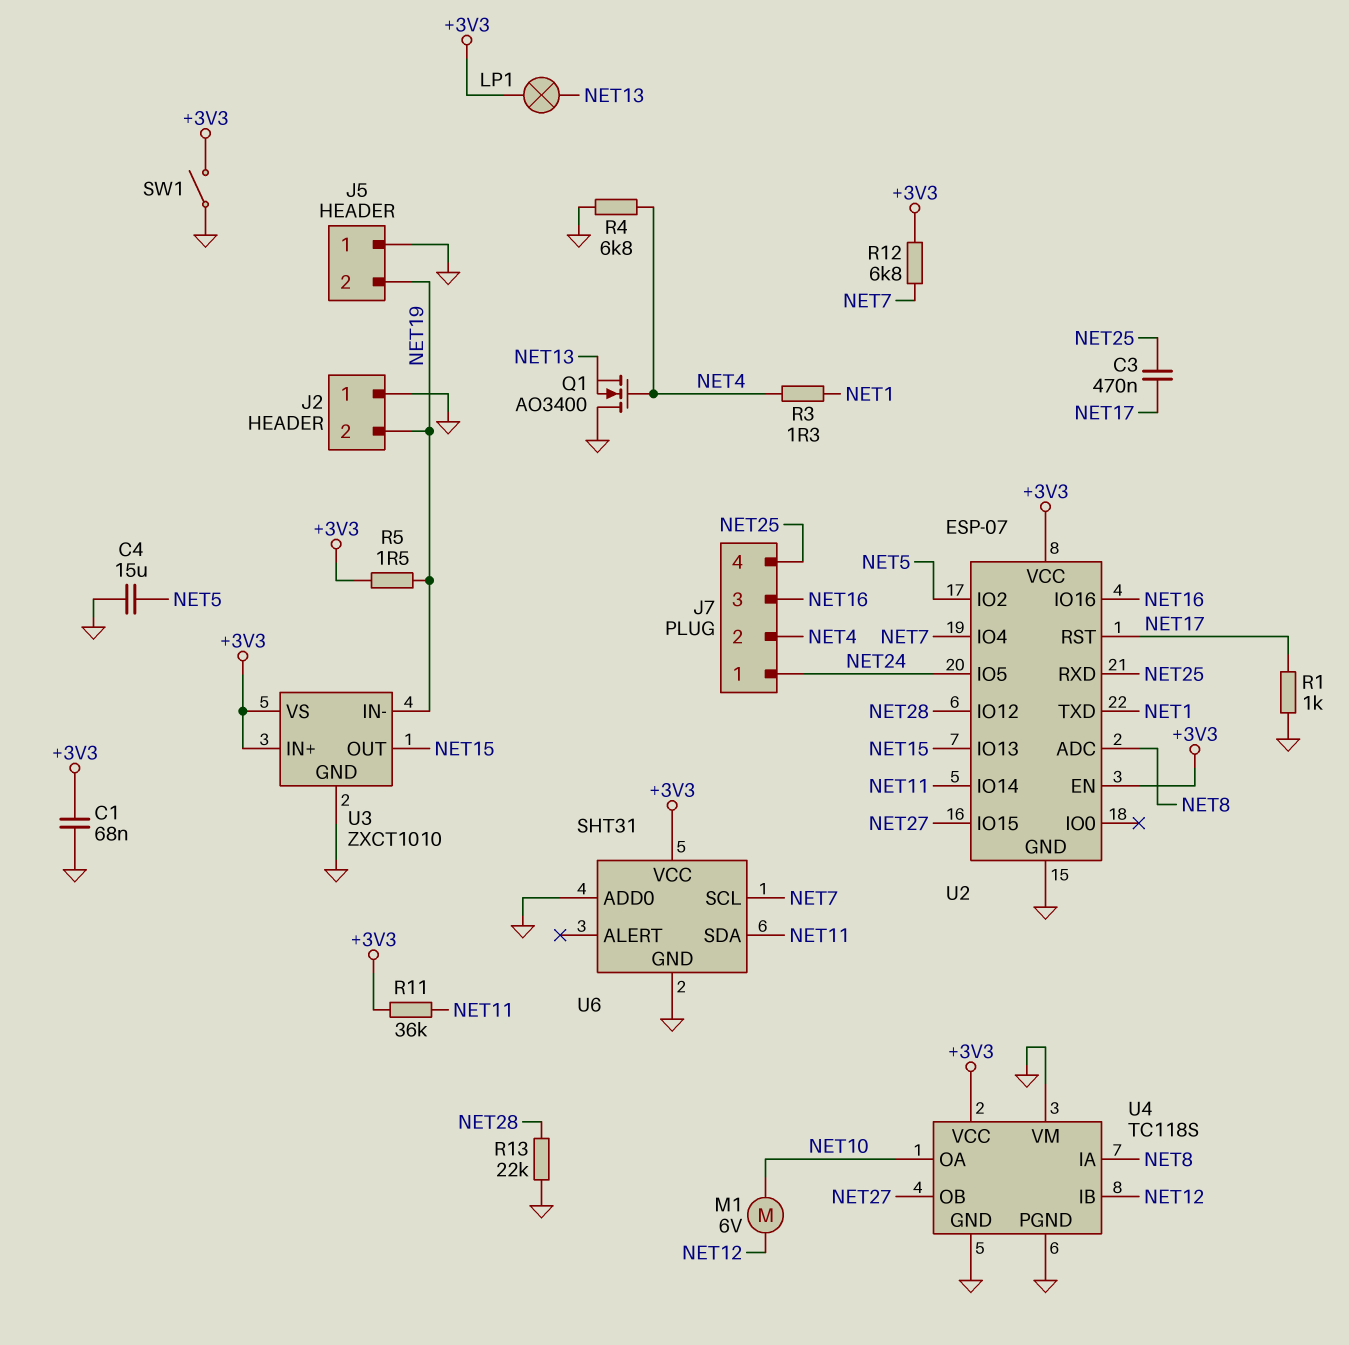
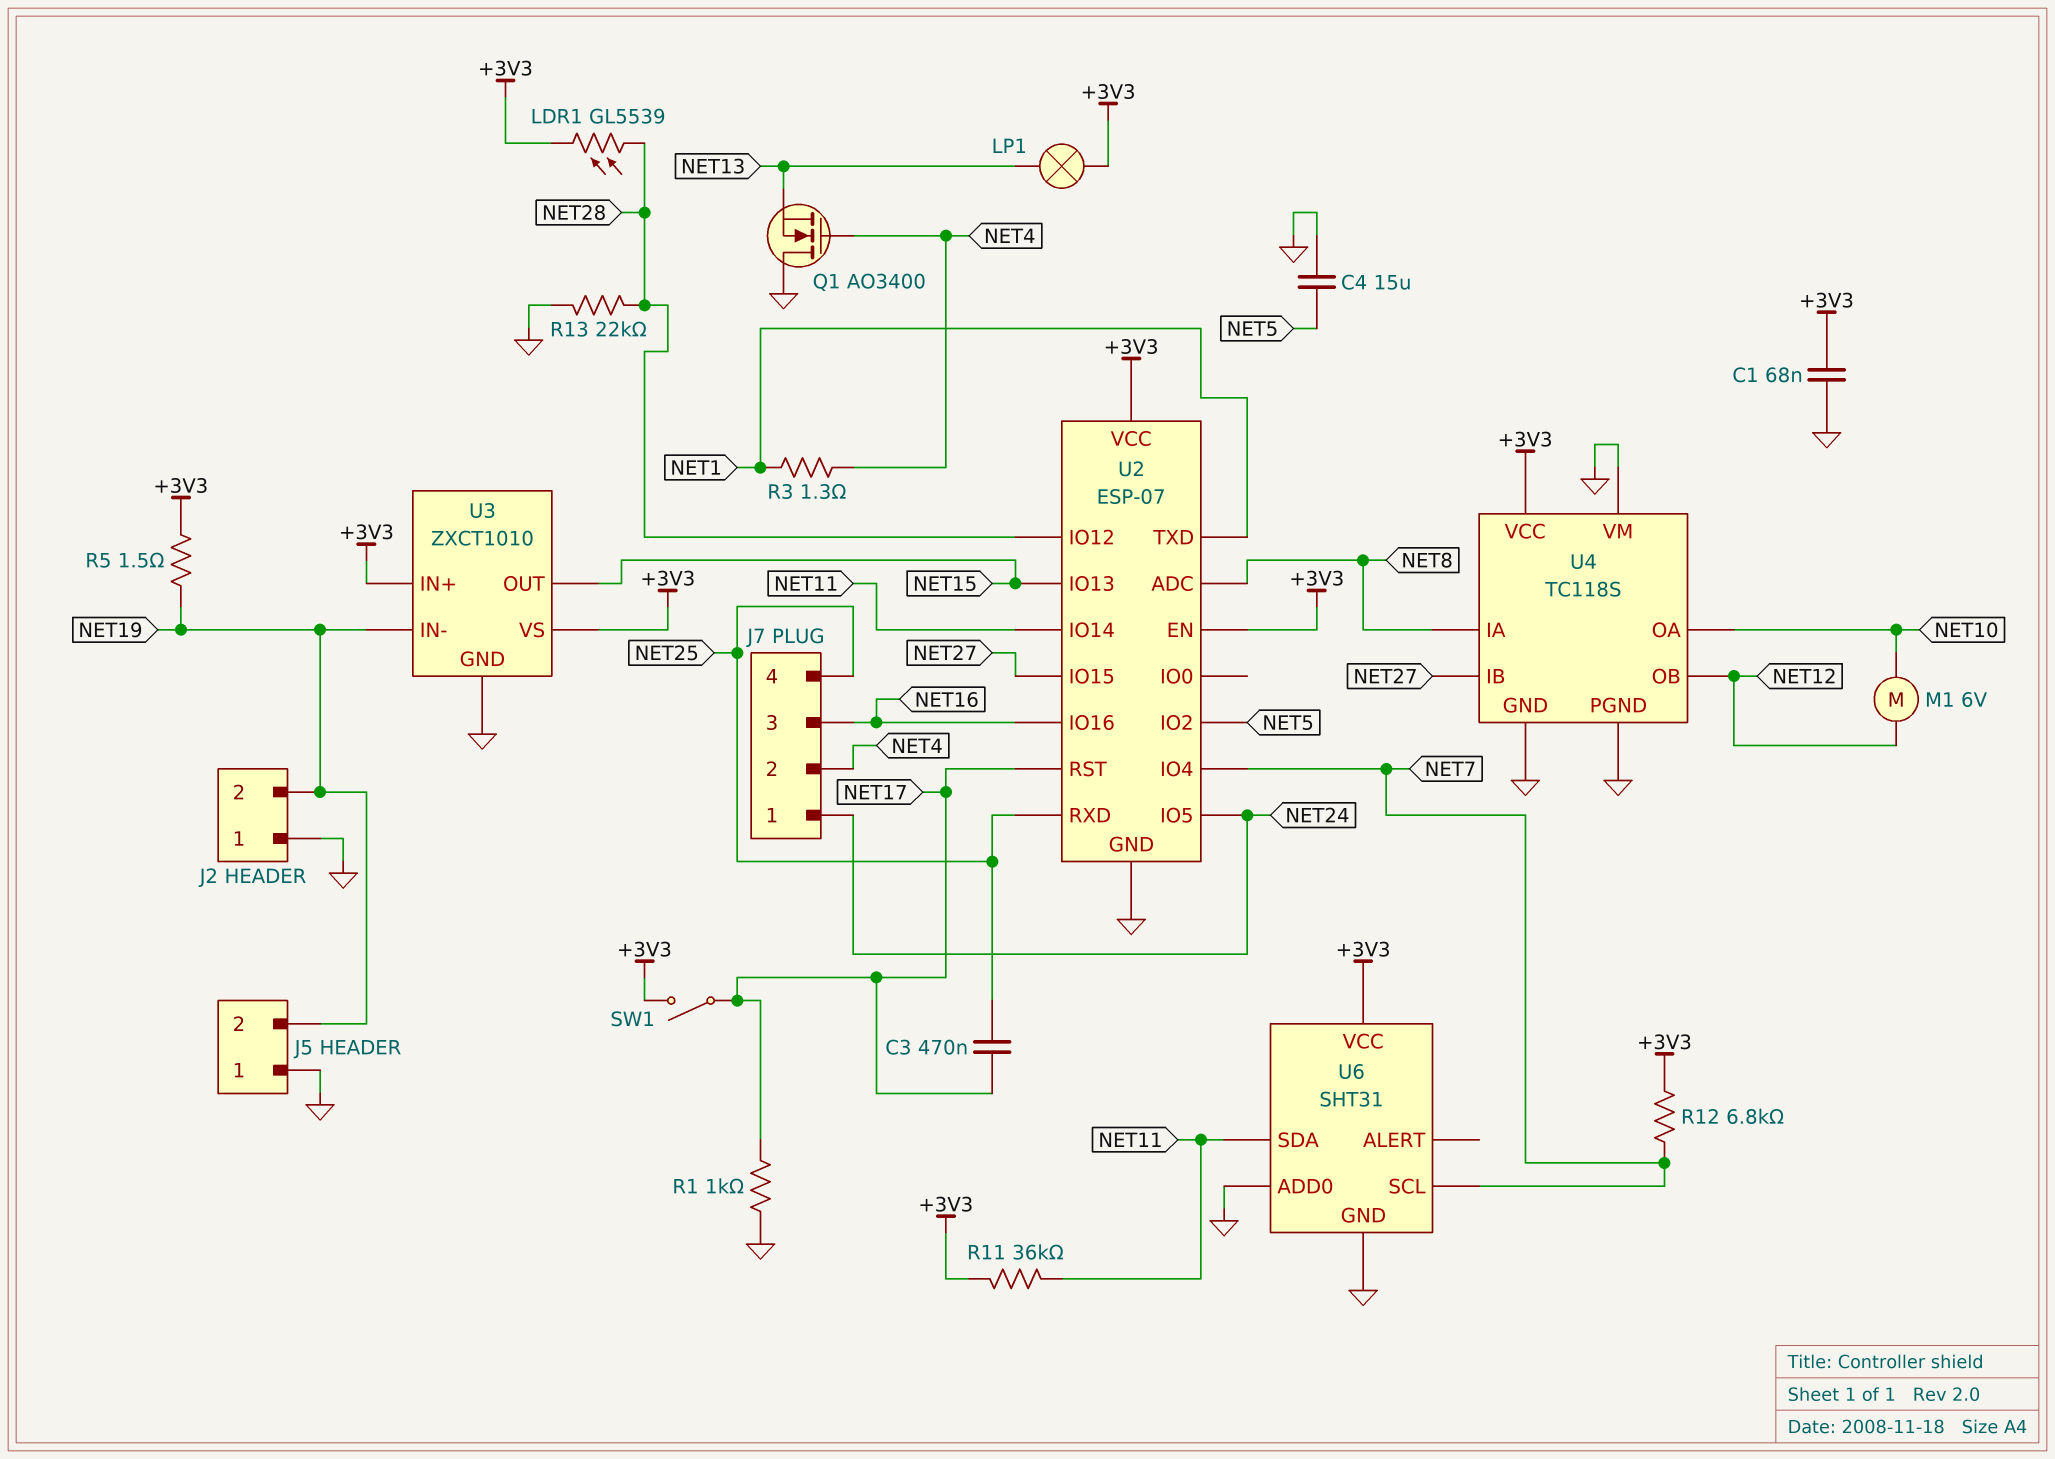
LDR1: none -> GL5539 (+3V3, NET28)
R4: 6.8k (GND, NET4) -> none
SW1: switch (+3V3, GND) -> switch (+3V3, NET17)
U4 pin IB: NET12 -> NET27
U4 pin OB: NET27 -> NET12

